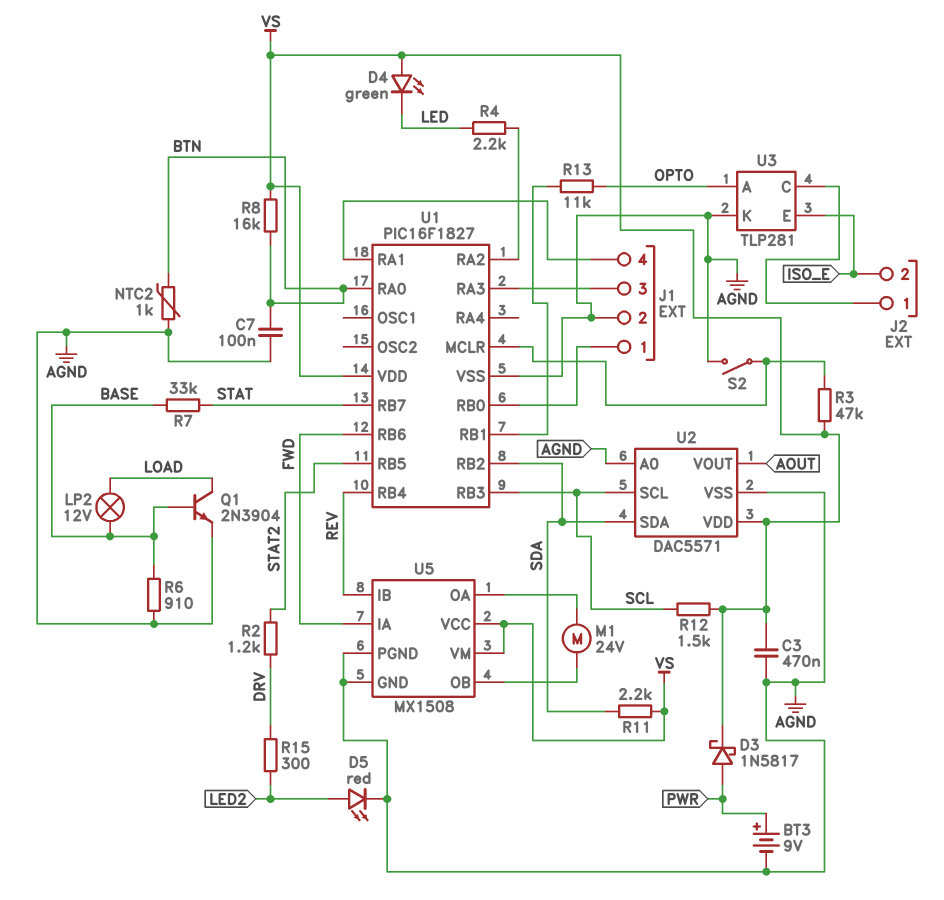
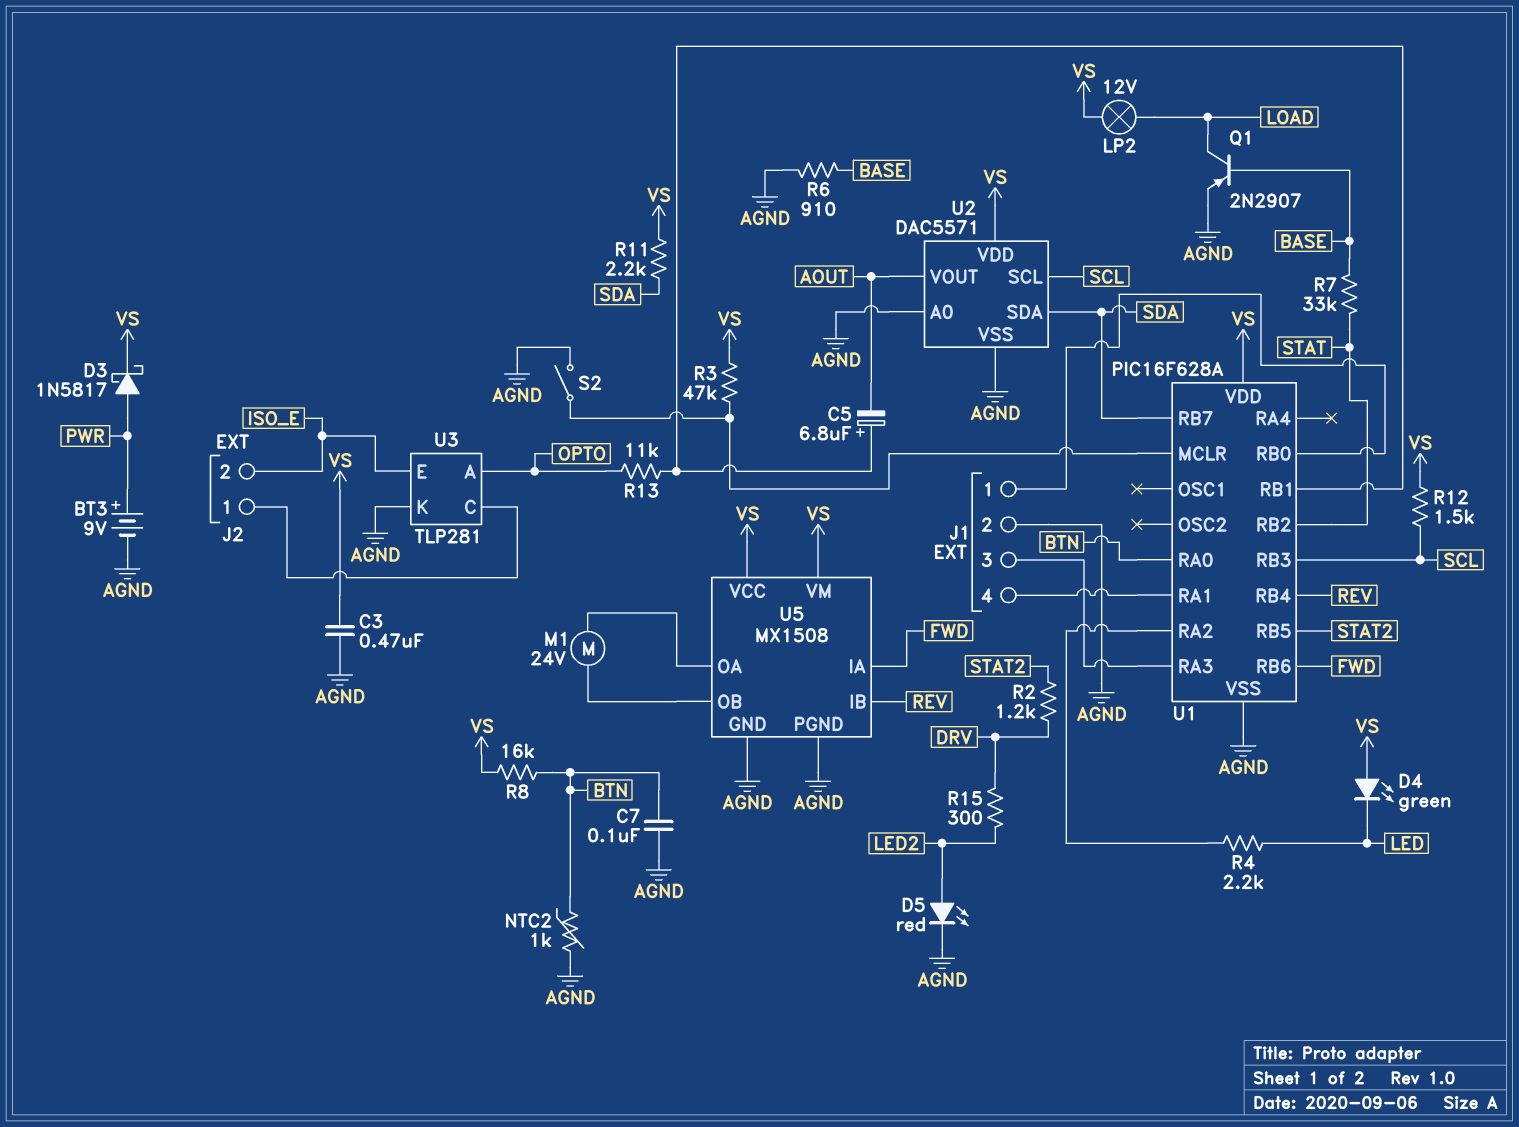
C5: none -> 6.8uF (plus U1/RB1, minus AOUT)
LP2: lamp 12V (BASE, LOAD) -> lamp 12V (LOAD, VS)
Q1: NPN 2N3904 (B BASE, C LOAD, E AGND) -> PNP 2N2907 (B BASE, C LOAD, E AGND)
U1: PIC16F1827 -> PIC16F628A
U1 pin RB2: SDA -> STAT
U1 pin RB7: STAT -> SDA

